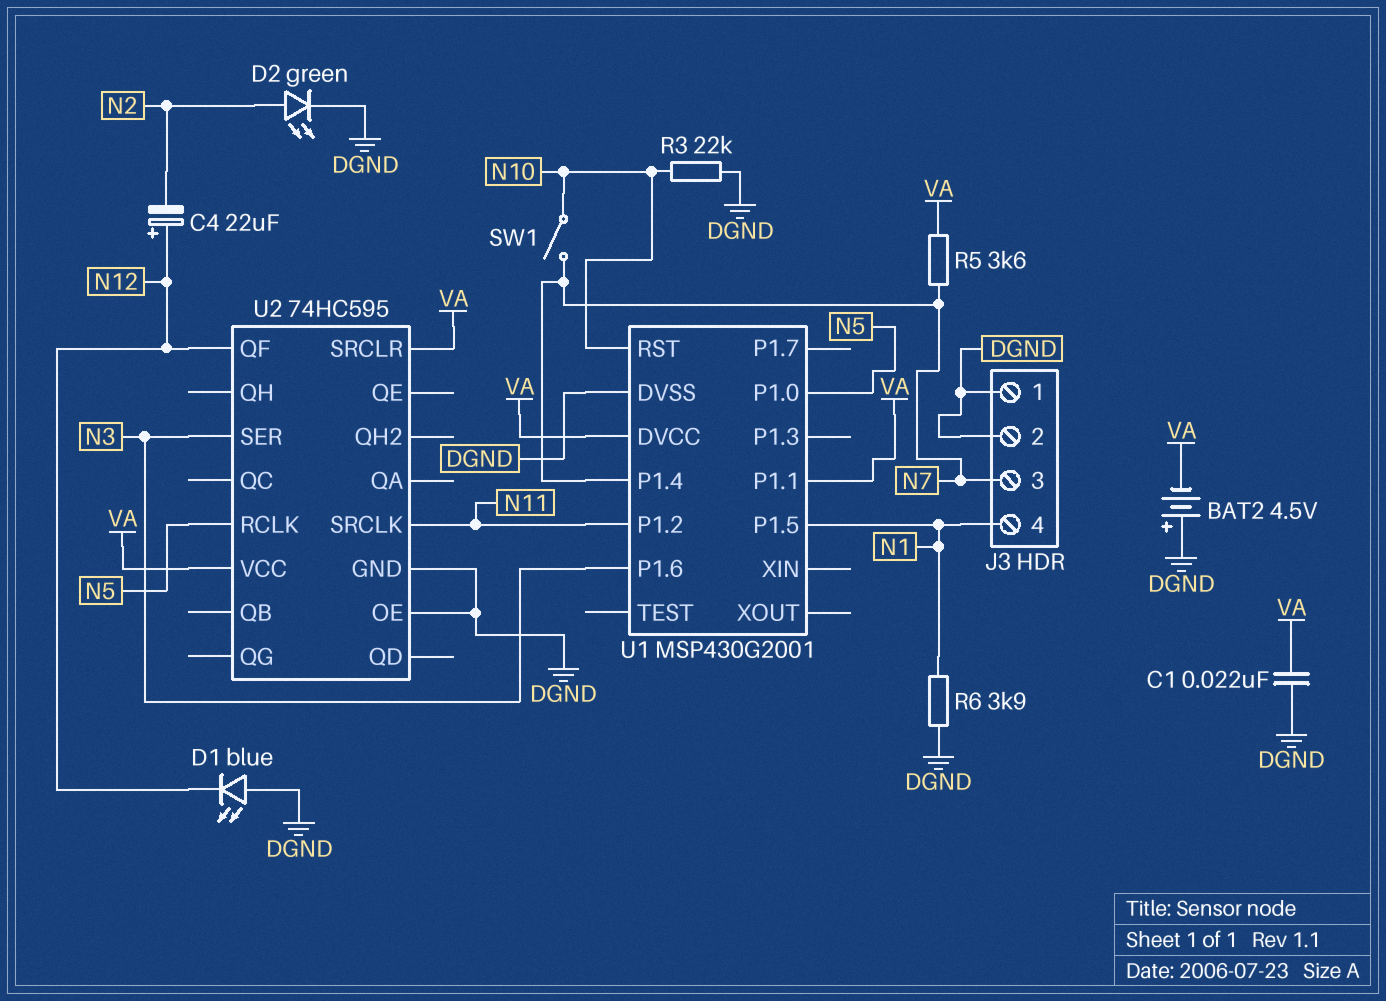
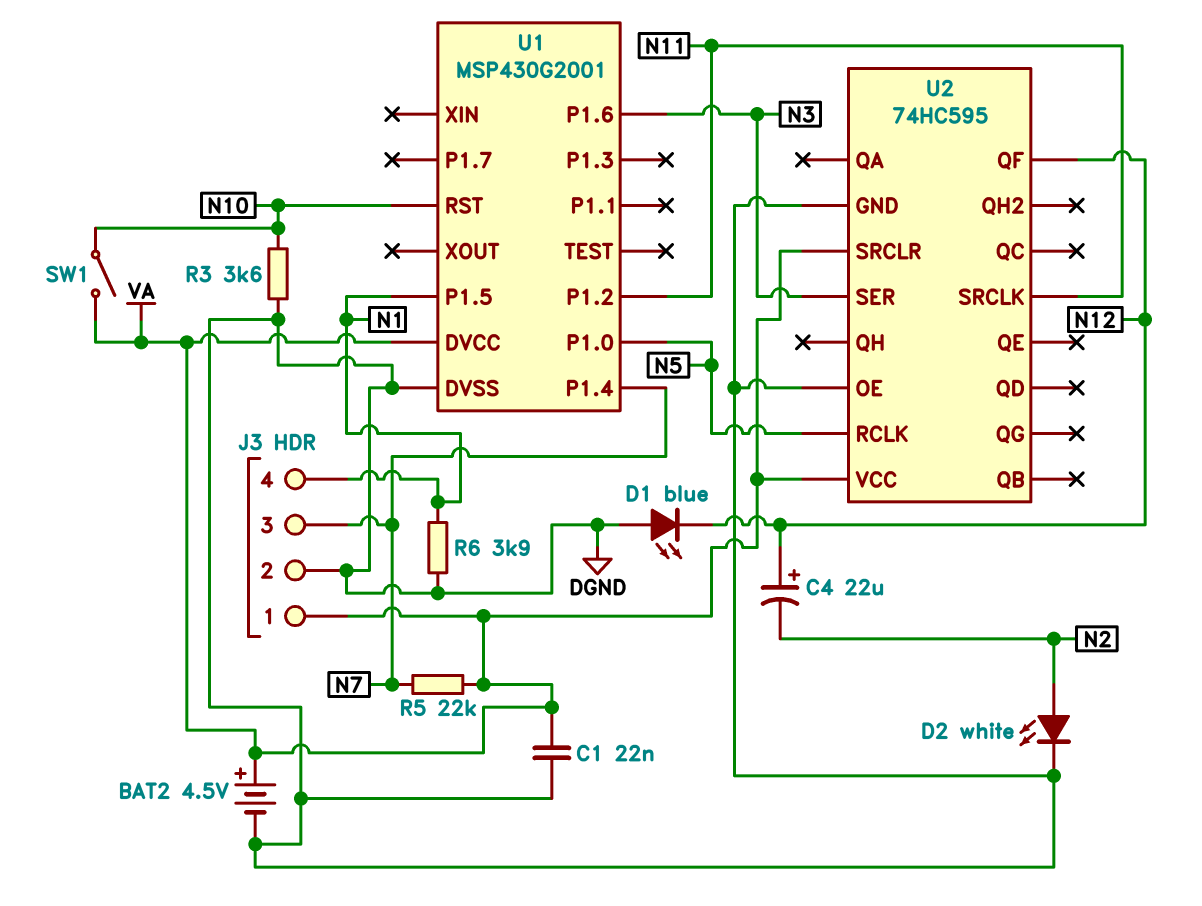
BAT2: 4.5V (plus DGND, minus VA) -> 4.5V (plus VA, minus DGND)
D2: LED green (A N2, K DGND) -> LED white (A N2, K DGND)
J3 pin 1: DGND -> VA
R3: 22k (DGND, N10) -> 3.6k (DGND, N10)
R5: 3.6k (N7, VA) -> 22k (N7, VA)
SW1: switch (N7, N10) -> switch (N10, VA)
U1 pin P1.1: VA -> none

